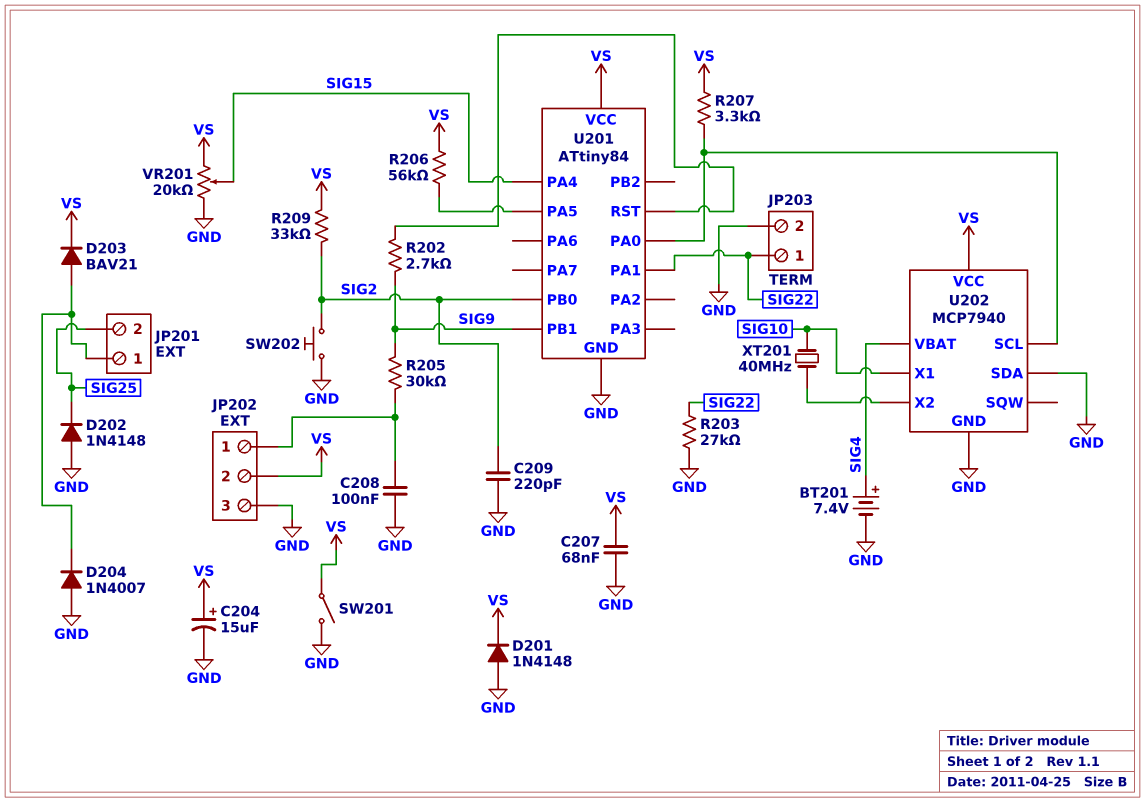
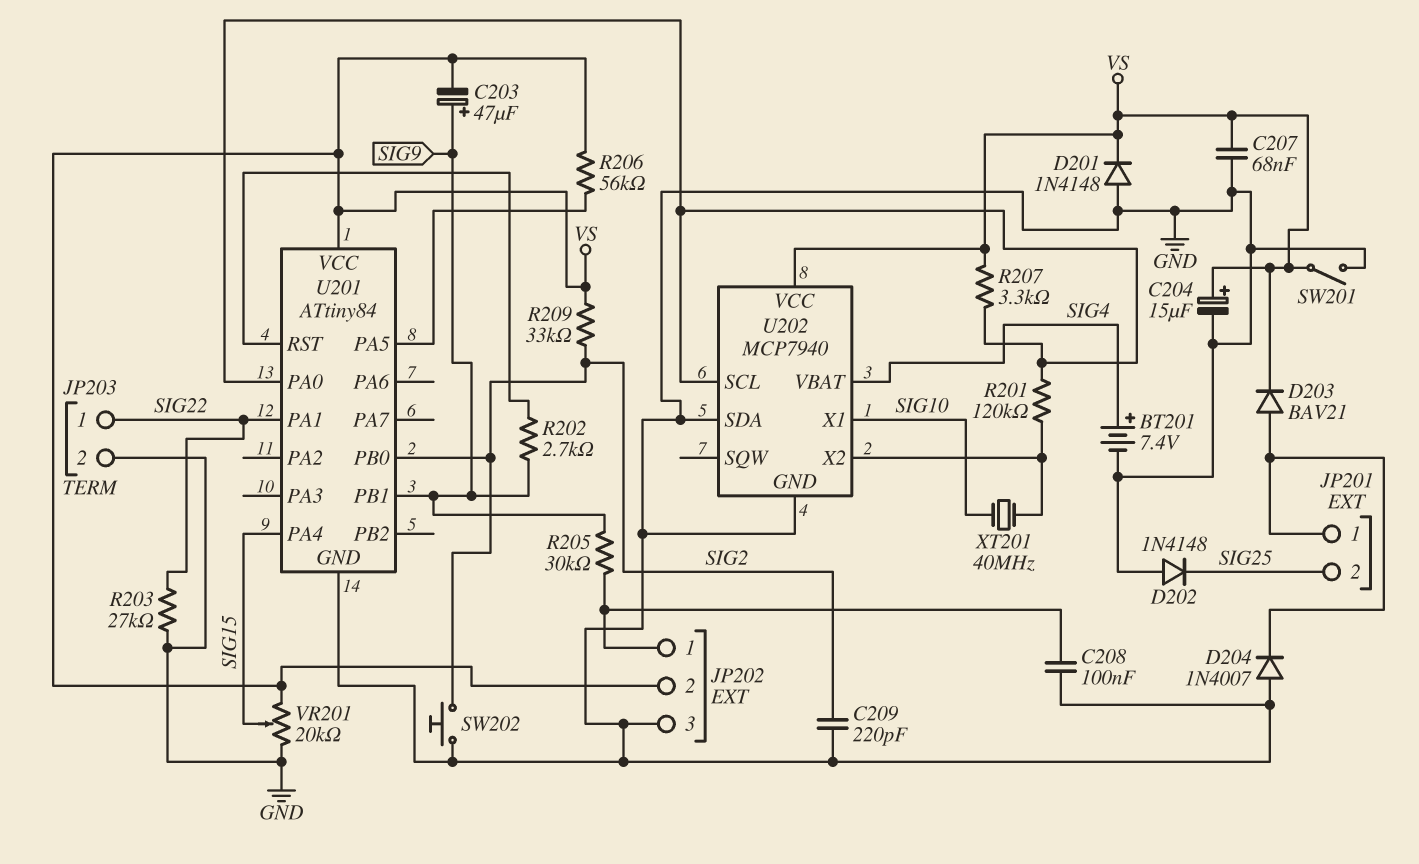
C203: none -> 47uF (plus SIG9, minus VS)
R201: none -> 120k (U201/PA0, U202/X2)

